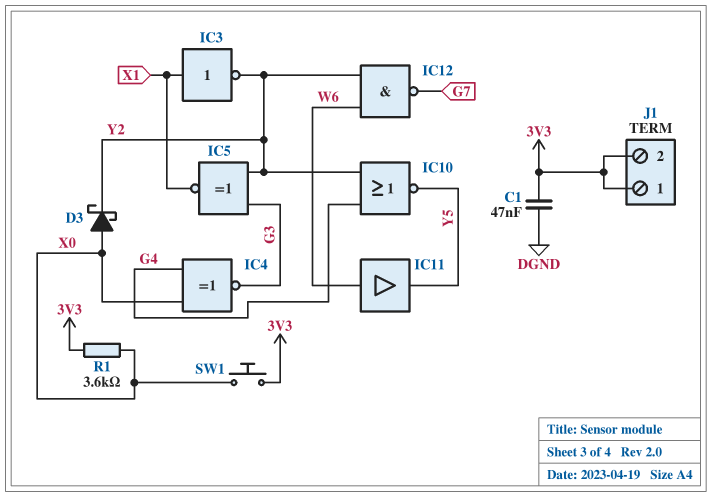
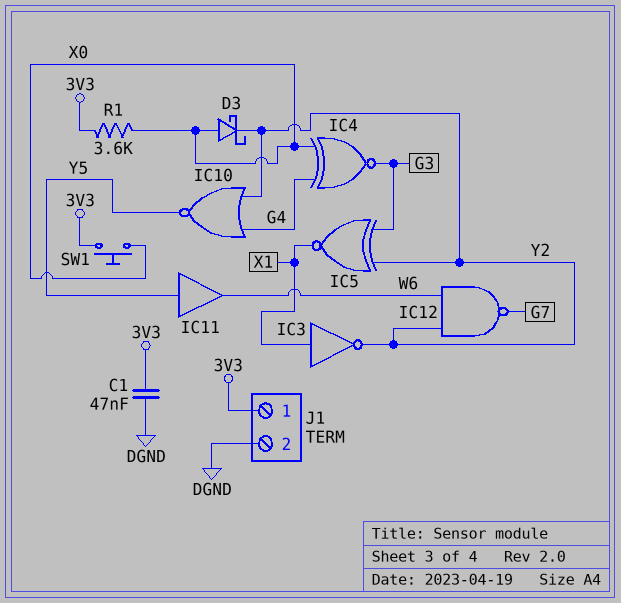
IC11: buffer (in W6, out Y5) -> buffer (in Y5, out W6)
J1 pin 2: 3V3 -> DGND

